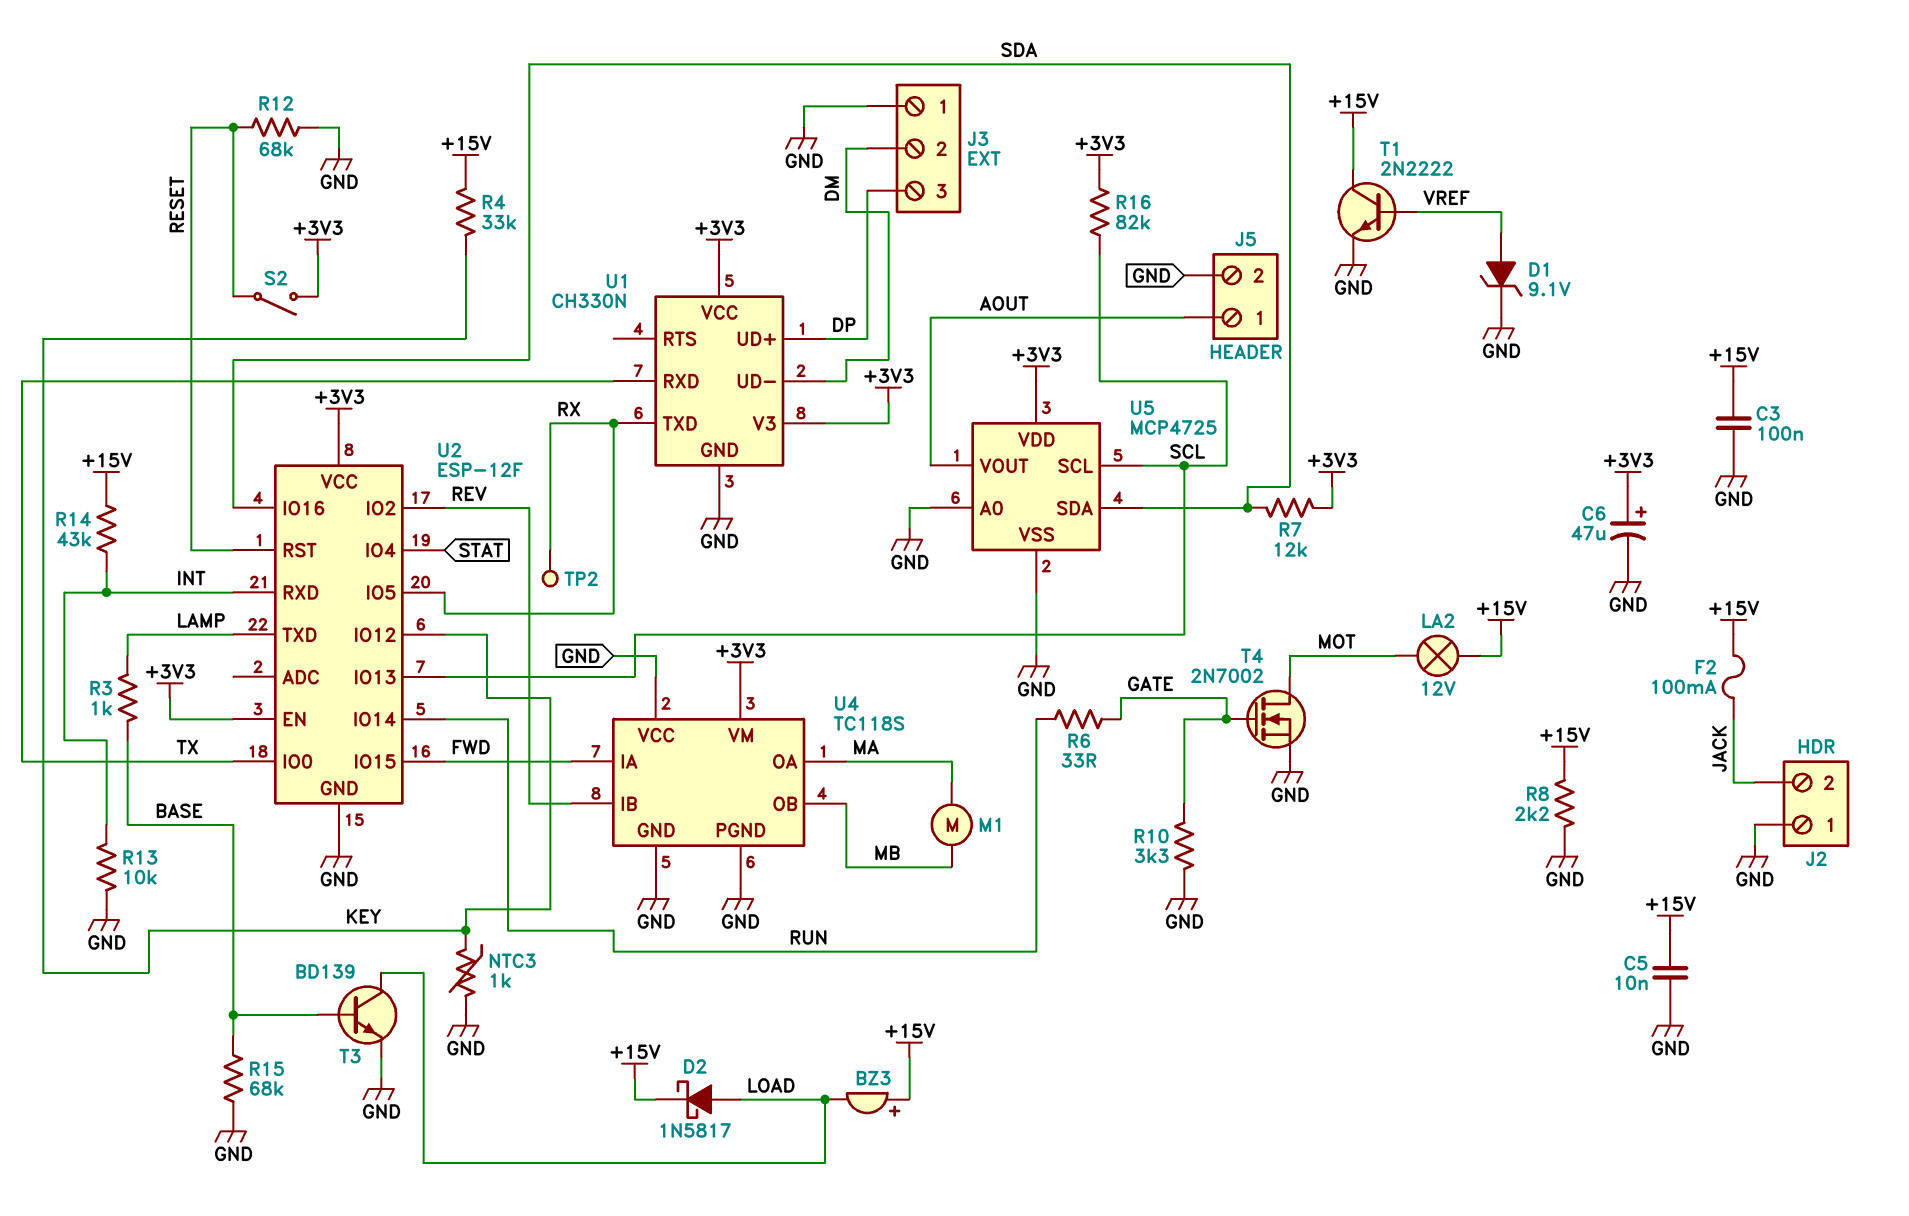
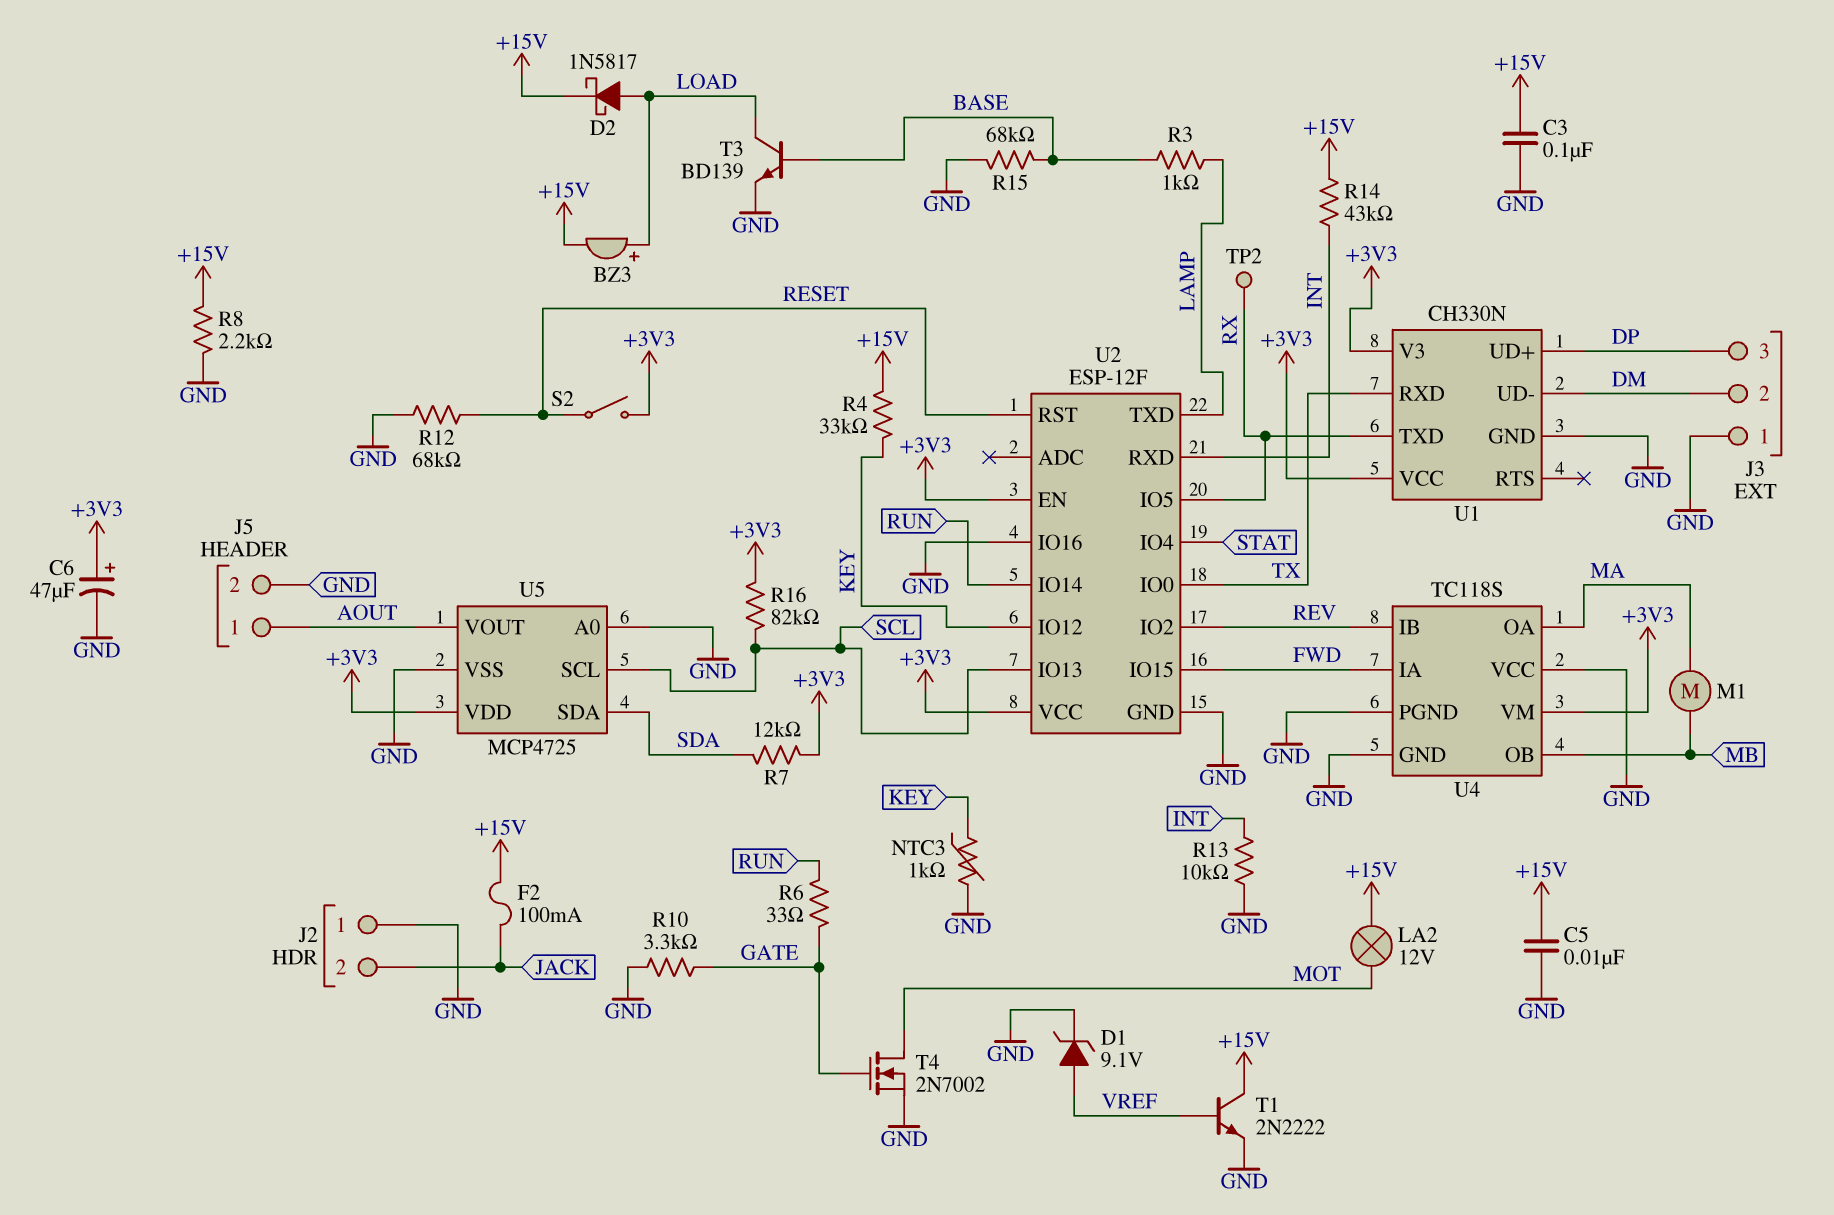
BZ3: buzzer (plus +15V, minus LOAD) -> buzzer (plus LOAD, minus +15V)
U2 pin IO16: SDA -> GND

